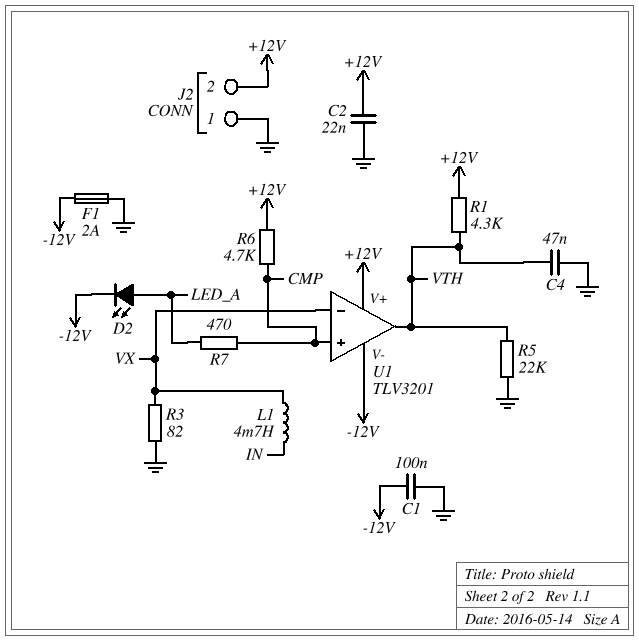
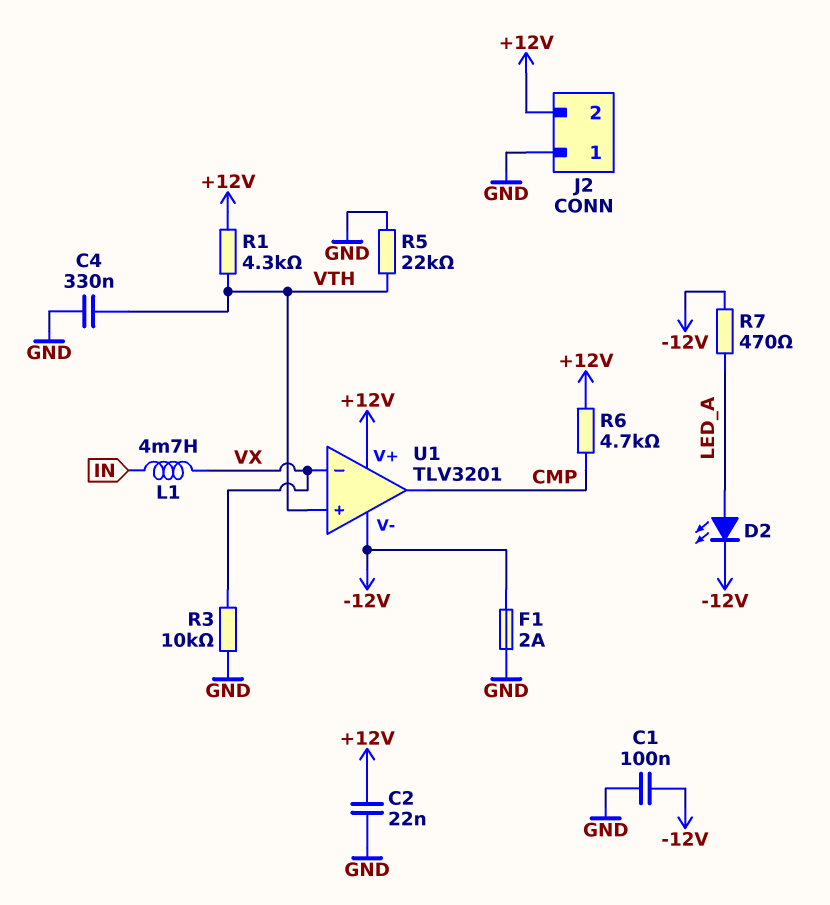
C4: 47nF (GND, VTH) -> 330nF (GND, VTH)
R3: 82 (GND, VX) -> 10k (GND, VX)
R7: 470 (CMP, LED_A) -> 470 (-12V, LED_A)
U1 pin in+: CMP -> VTH
U1 pin out: VTH -> CMP

